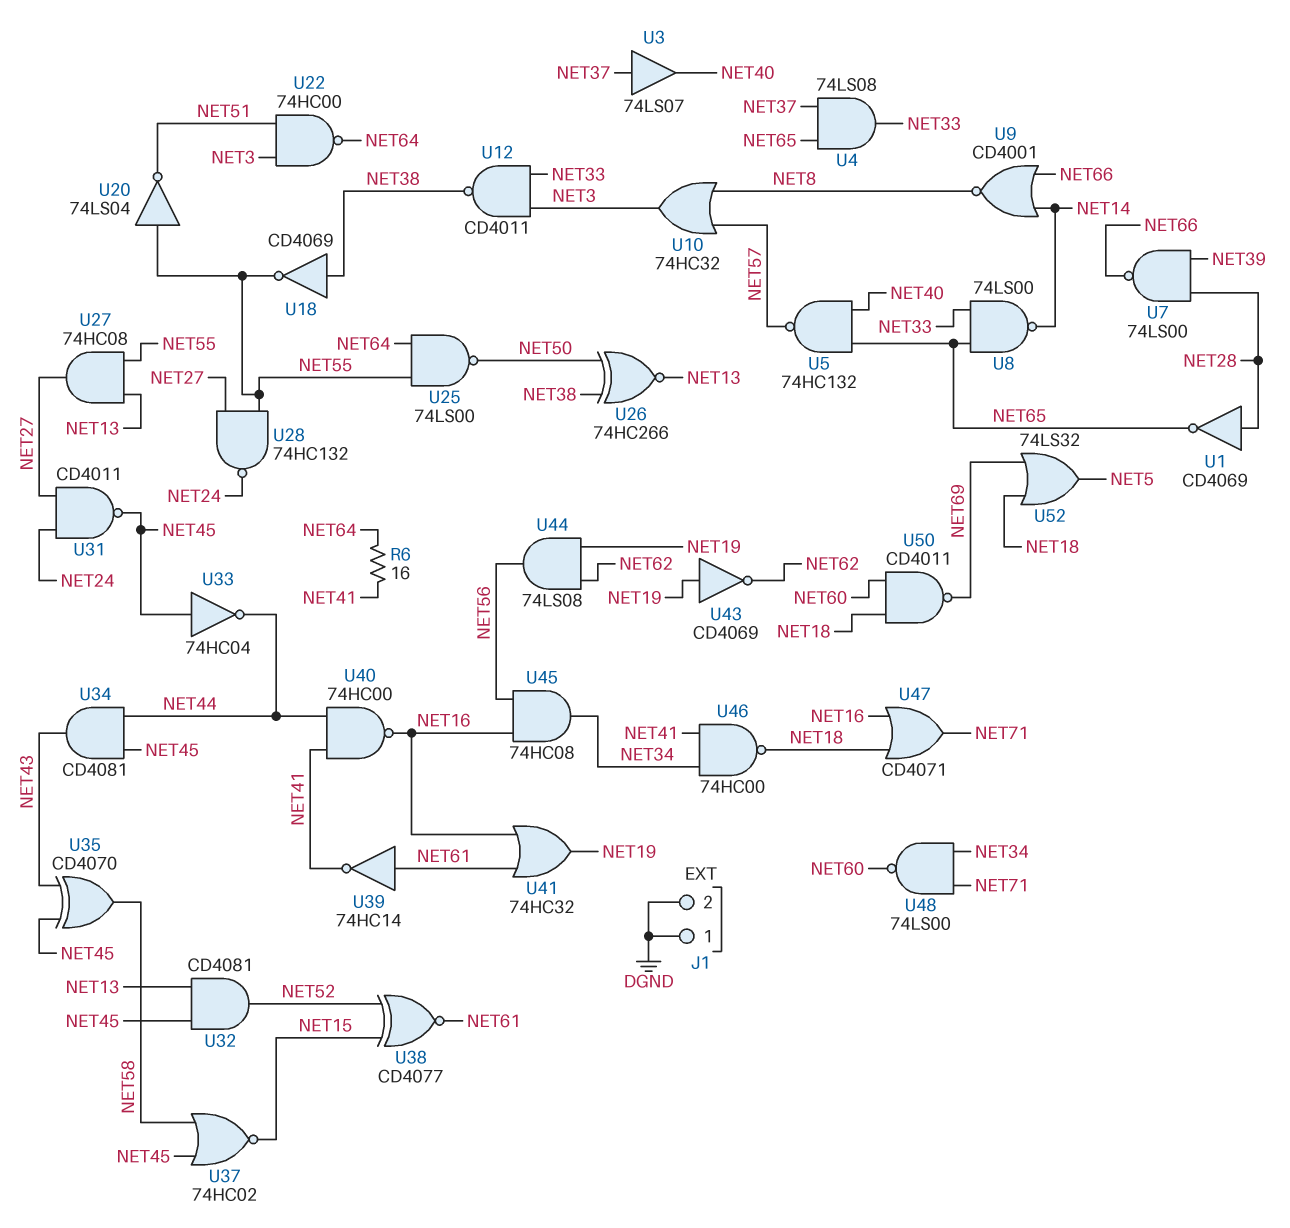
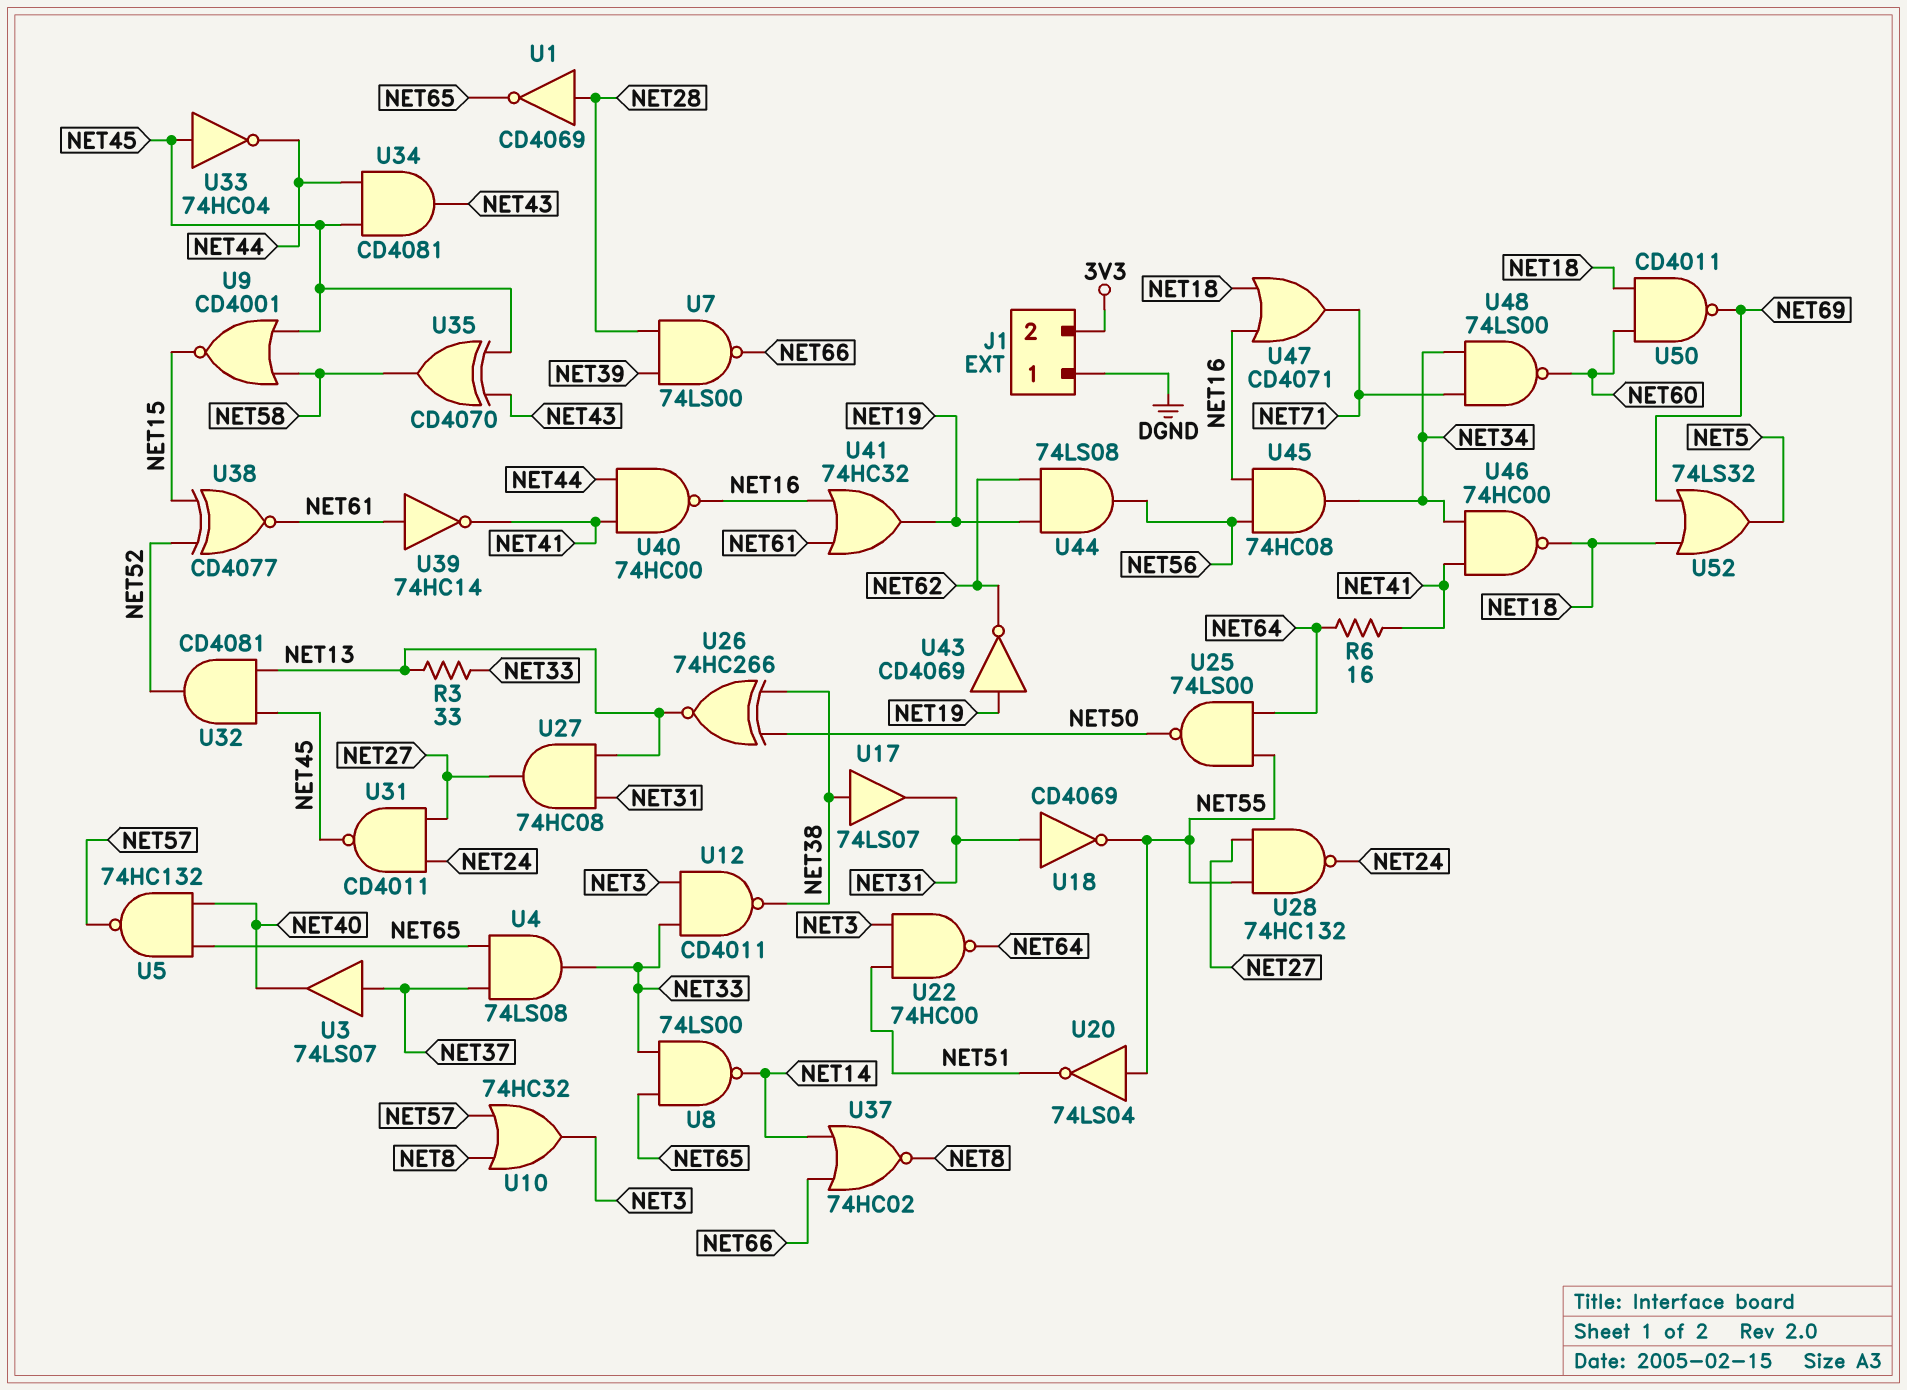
J1 pin 2: DGND -> 3V3
R3: none -> 33 (NET13, NET33)
U9: NOR CD4001 (in NET14, in NET66, out NET8) -> NOR CD4001 (in NET45, in NET58, out NET15)
U17: none -> buffer 74LS07 (in NET38, out NET31)
U18: NOT CD4069 (in NET38, out NET55) -> NOT CD4069 (in NET31, out NET55)
U27: AND 74HC08 (in NET13, in NET55, out NET27) -> AND 74HC08 (in NET13, in NET31, out NET27)
U37: NOR 74HC02 (in NET45, in NET58, out NET15) -> NOR 74HC02 (in NET14, in NET66, out NET8)

